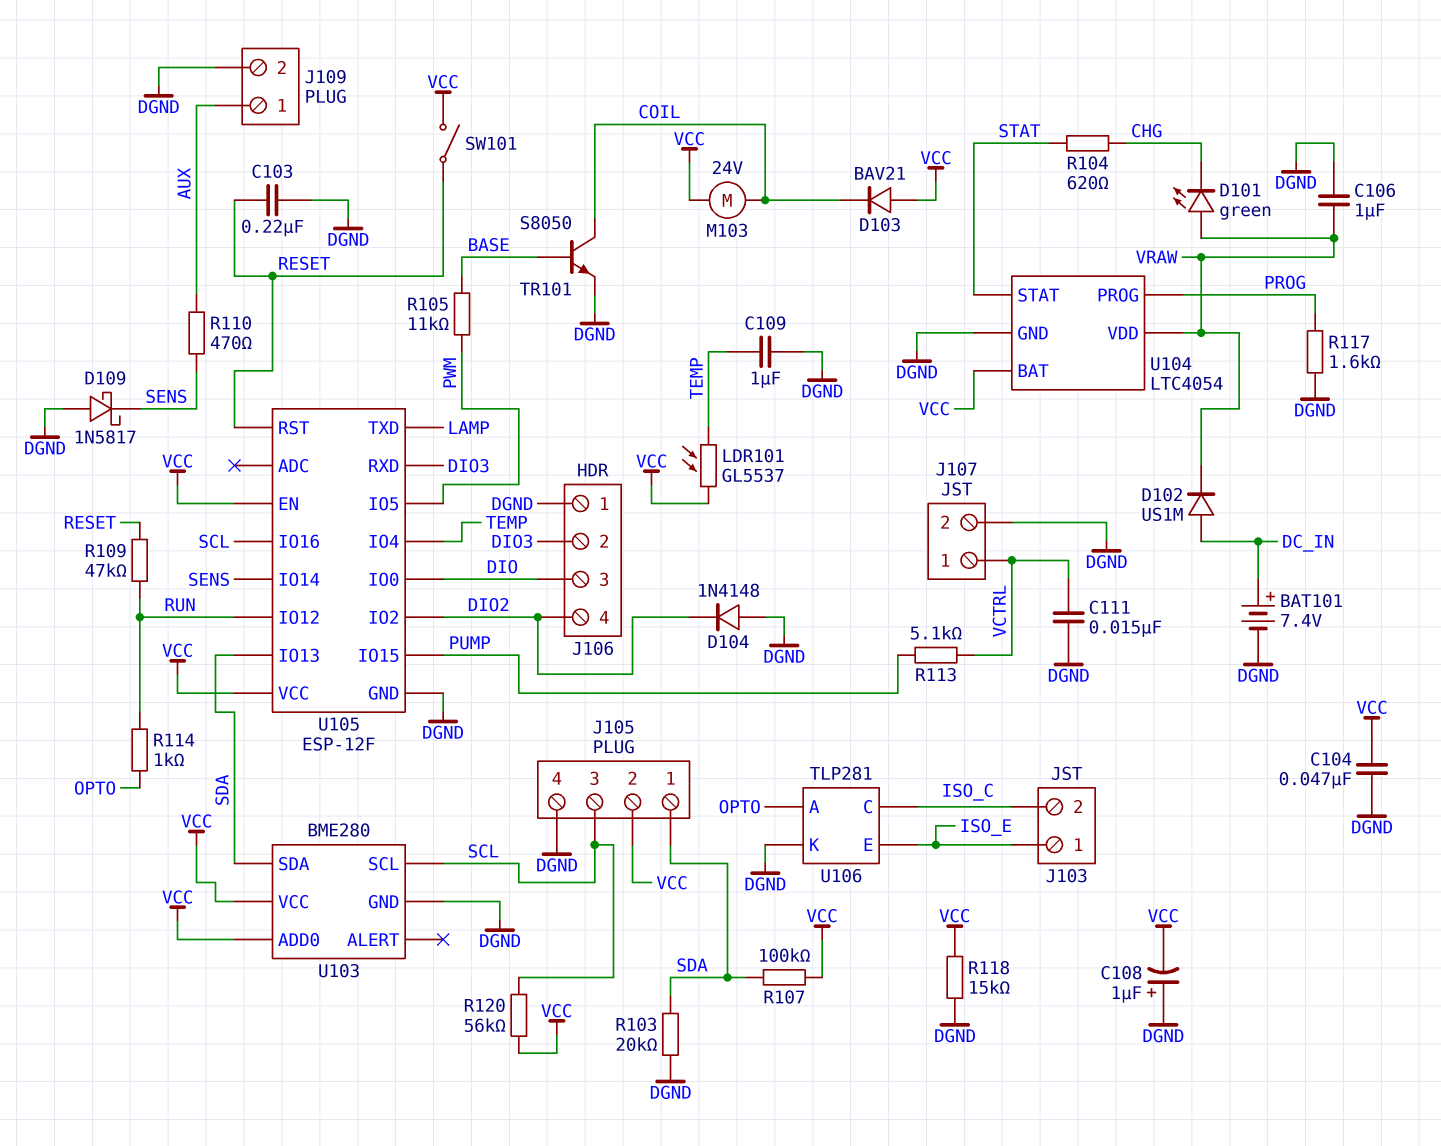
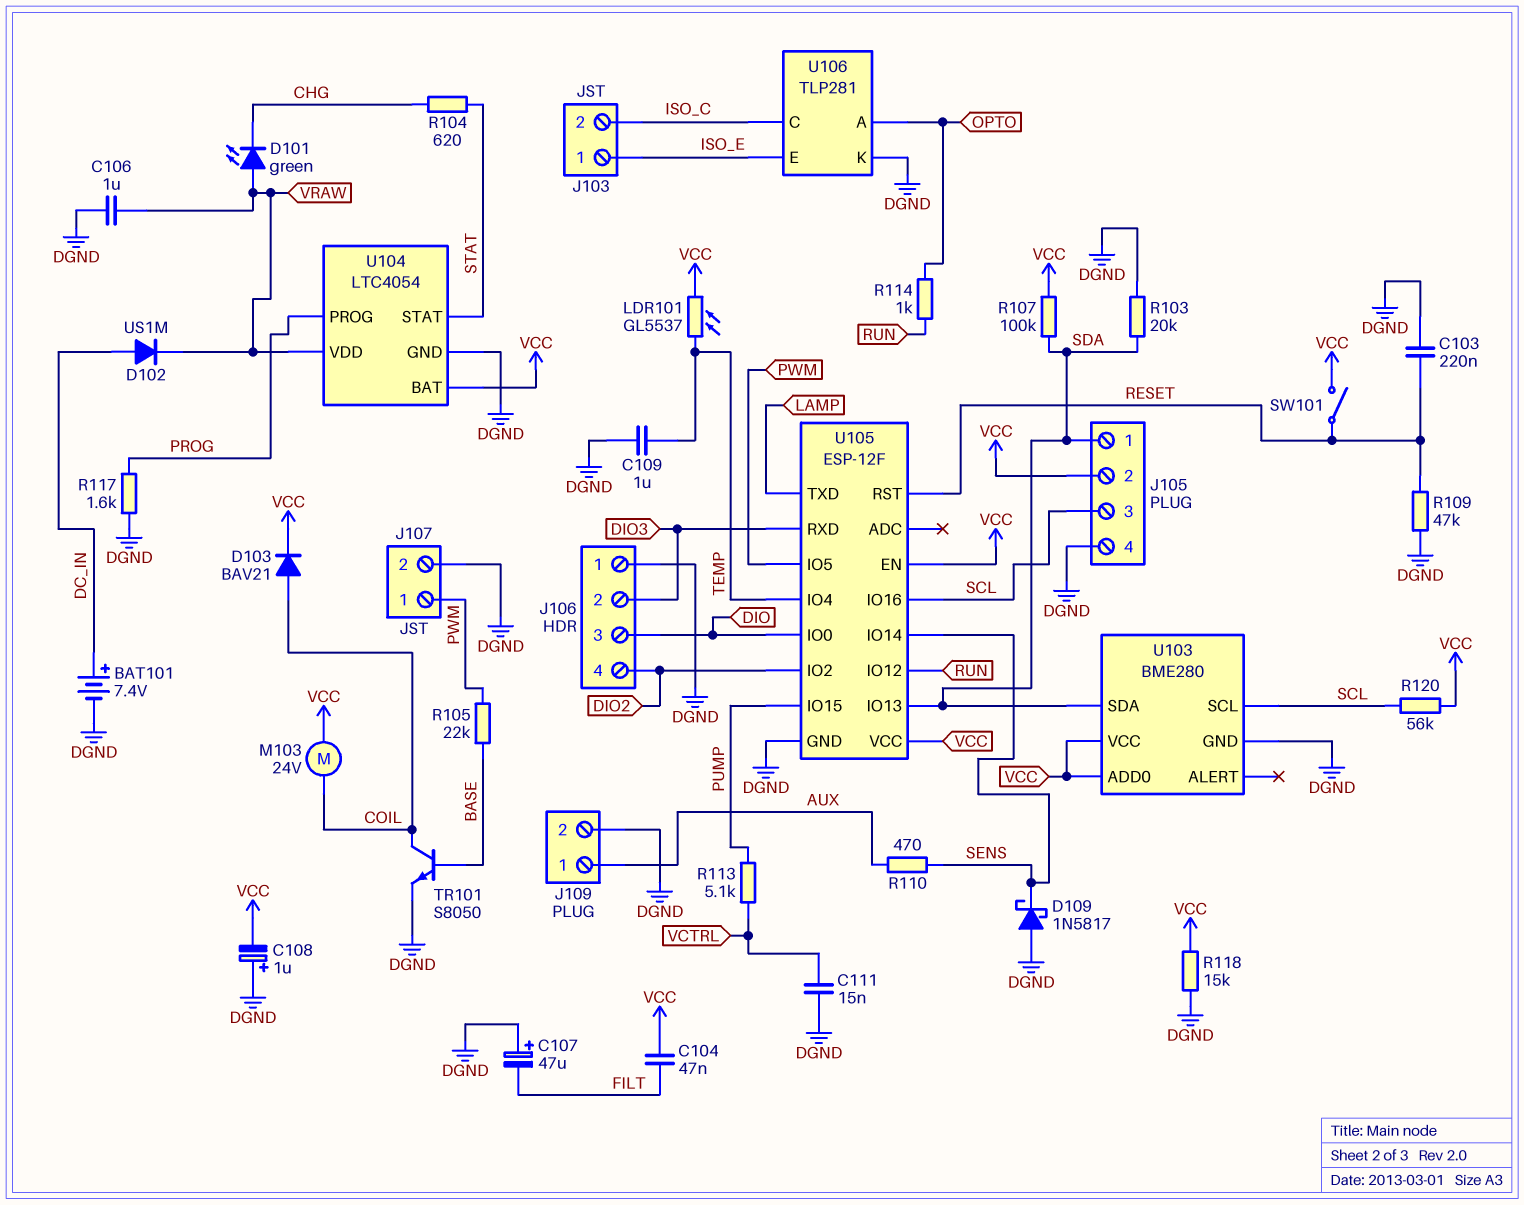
C104: 47nF (DGND, VCC) -> 47nF (FILT, VCC)
C107: none -> 47uF (plus DGND, minus FILT)
D103: diode BAV21 (A VCC, K COIL) -> diode BAV21 (A COIL, K VCC)
D104: diode 1N4148 (A DGND, K DIO2) -> none
J107 pin 1: VCTRL -> PWM
R105: 11k (BASE, PWM) -> 22k (BASE, PWM)
R109: 47k (RESET, RUN) -> 47k (DGND, RESET)

